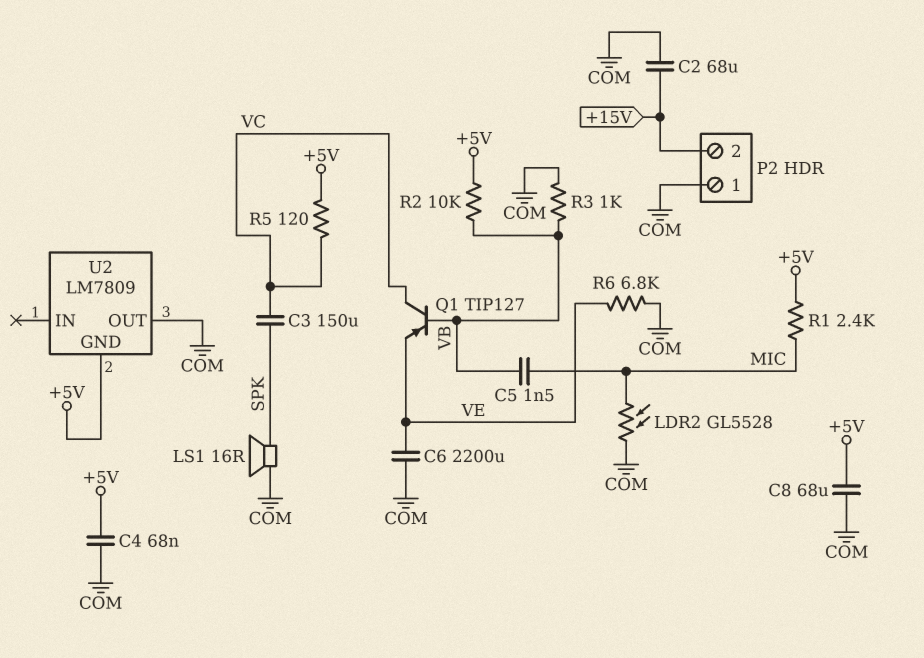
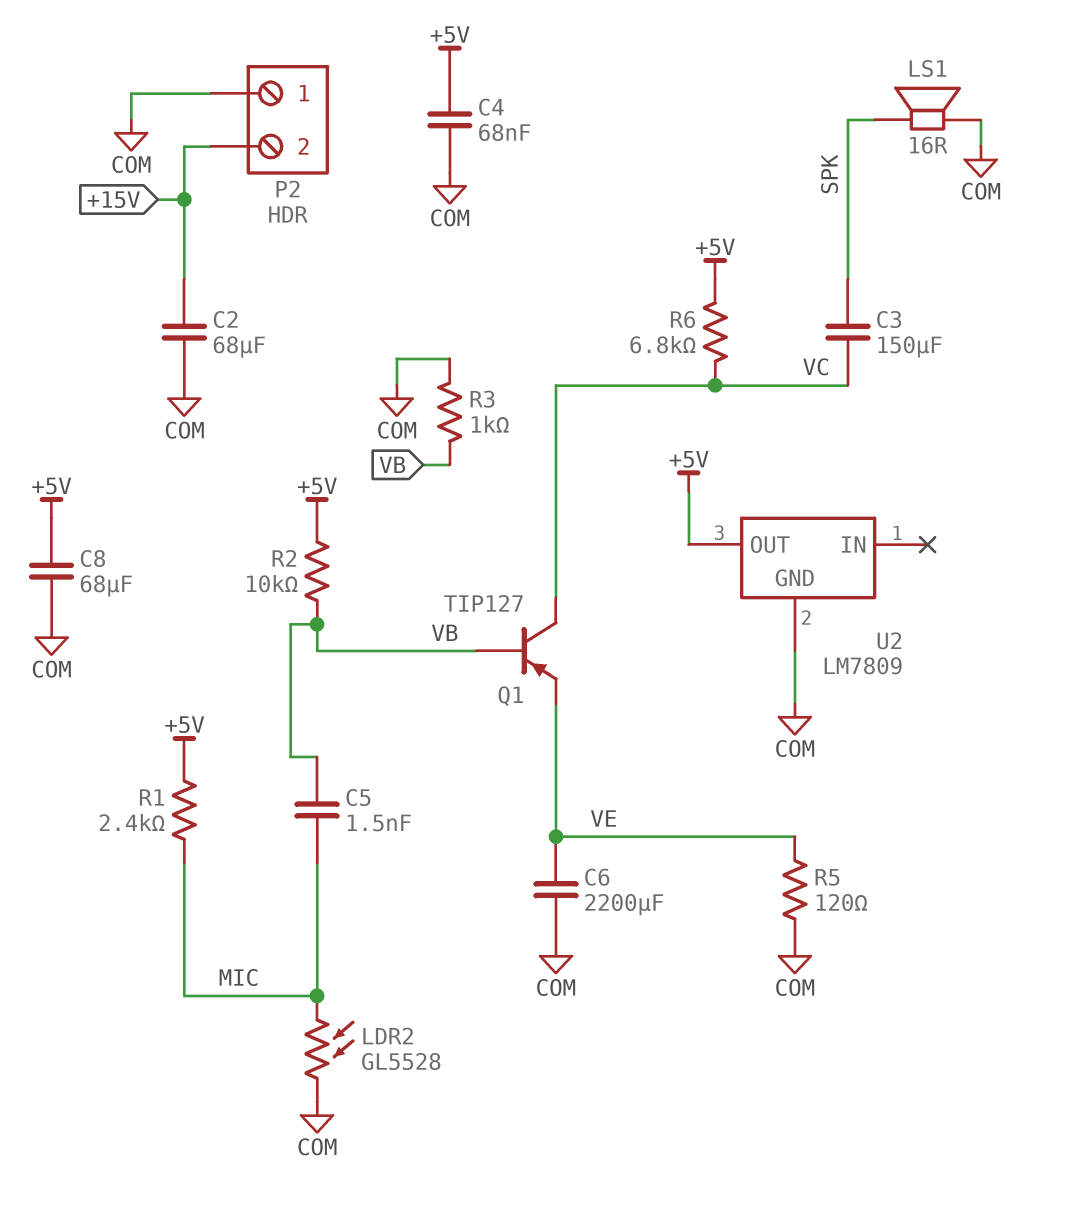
R5: 120 (+5V, VC) -> 120 (COM, VE)
R6: 6.8k (COM, VE) -> 6.8k (+5V, VC)
U2 pin GND: +5V -> COM
U2 pin OUT: COM -> +5V

